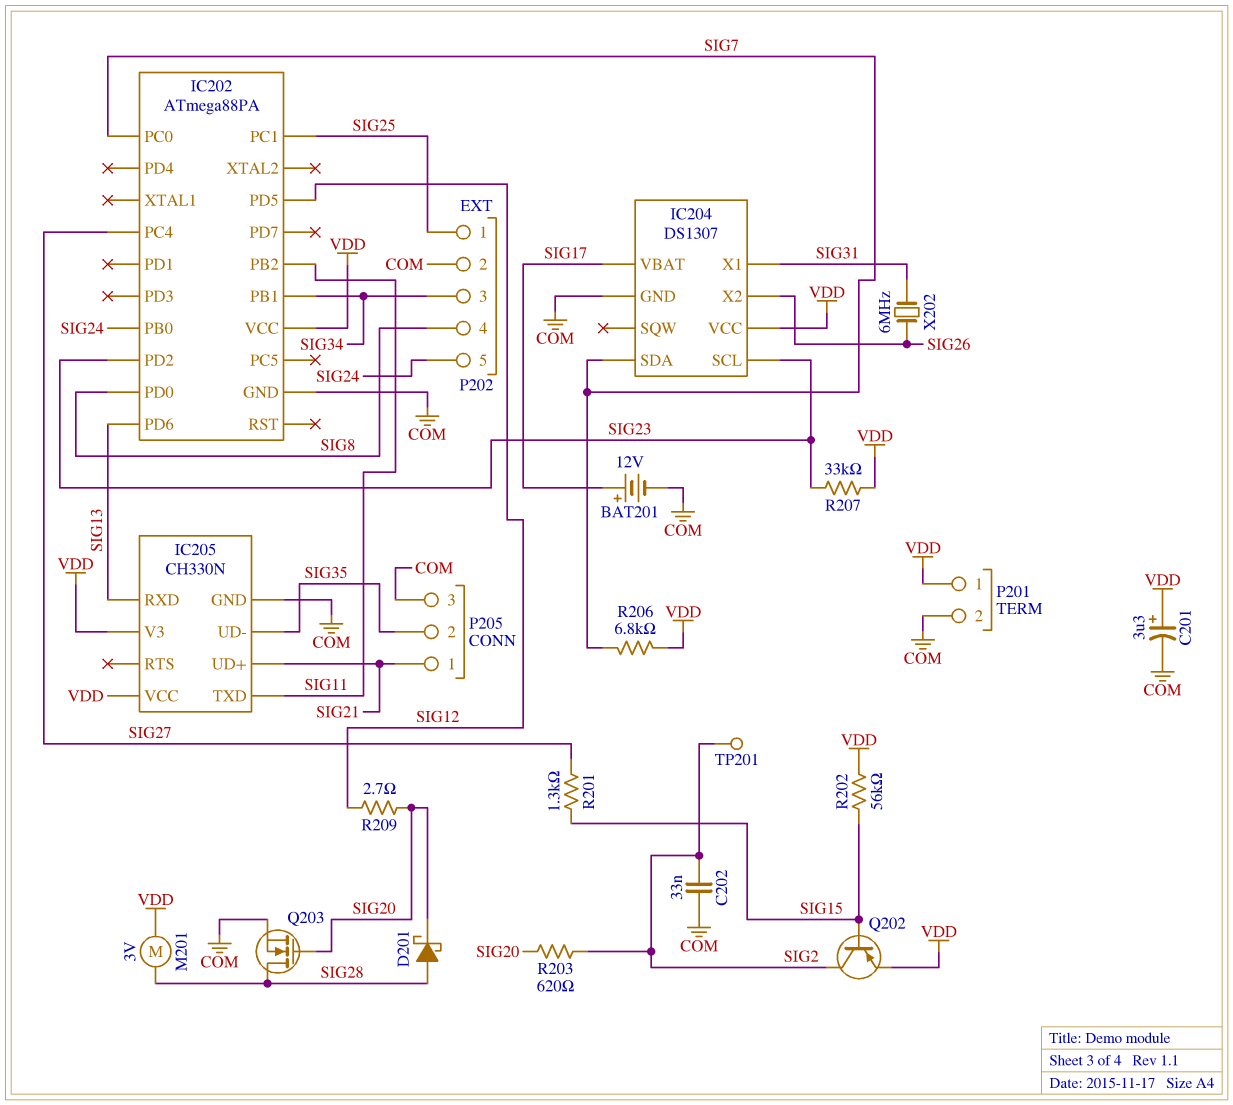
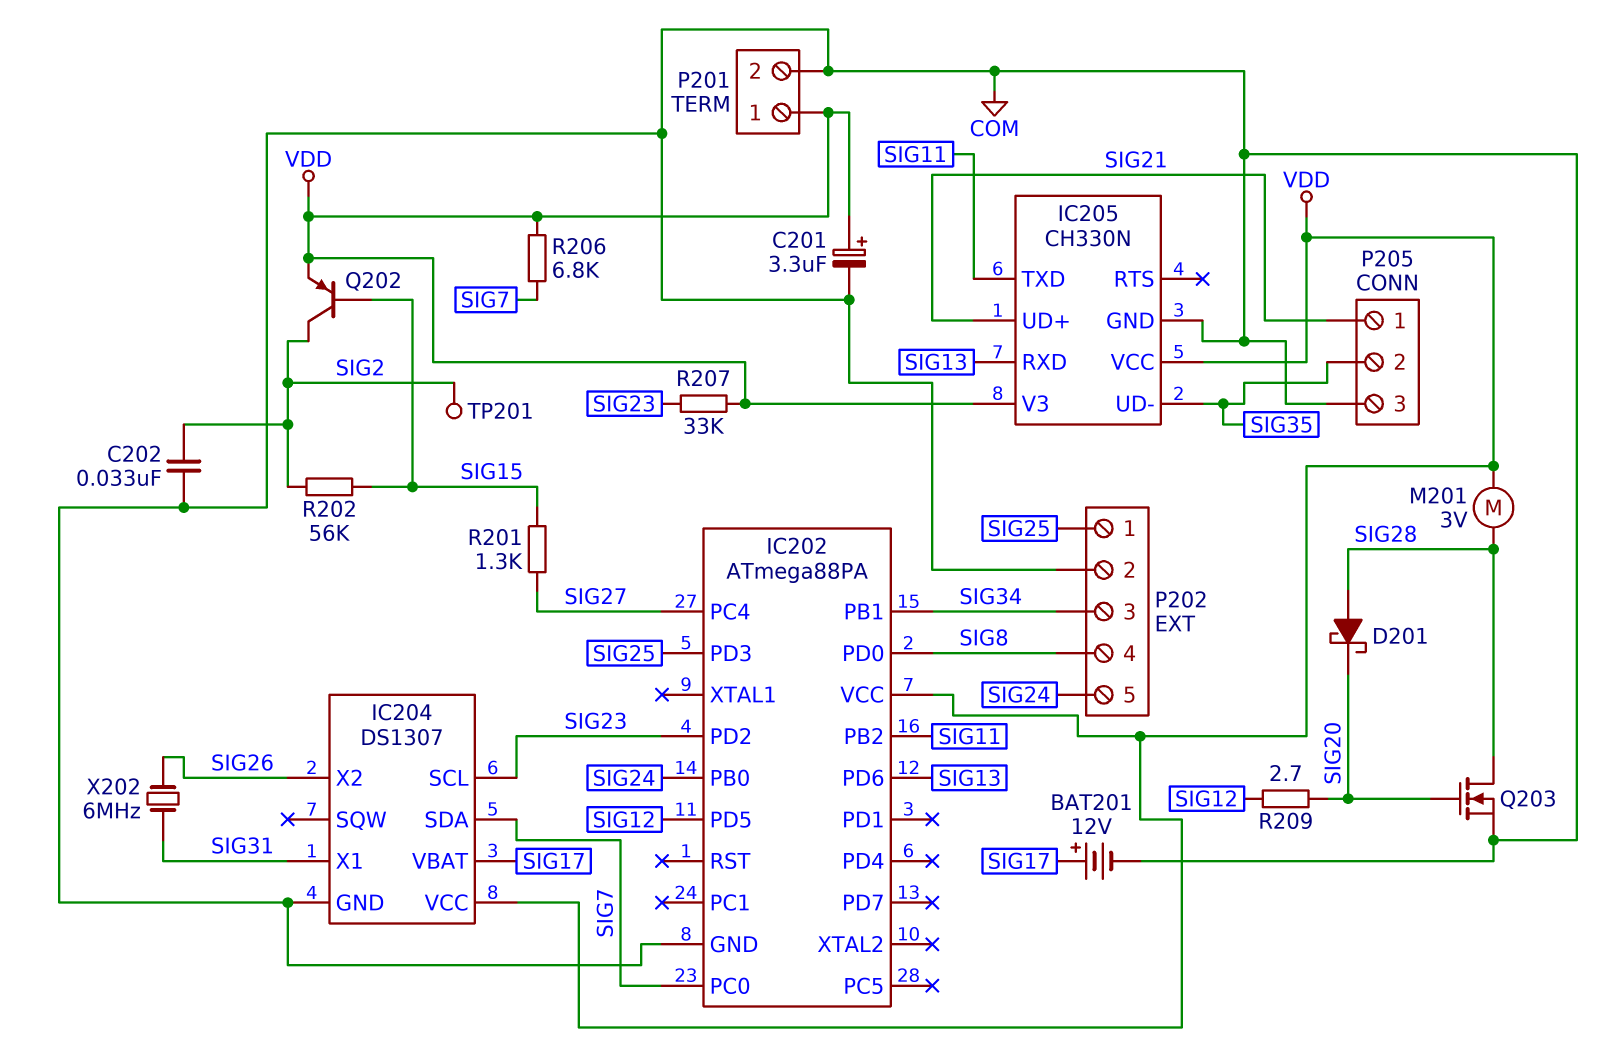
IC202 pin PC1: SIG25 -> none
IC202 pin PD3: none -> SIG25
R202: 56k (SIG15, VDD) -> 56k (SIG2, SIG15)
R203: 620 (SIG2, SIG20) -> none

